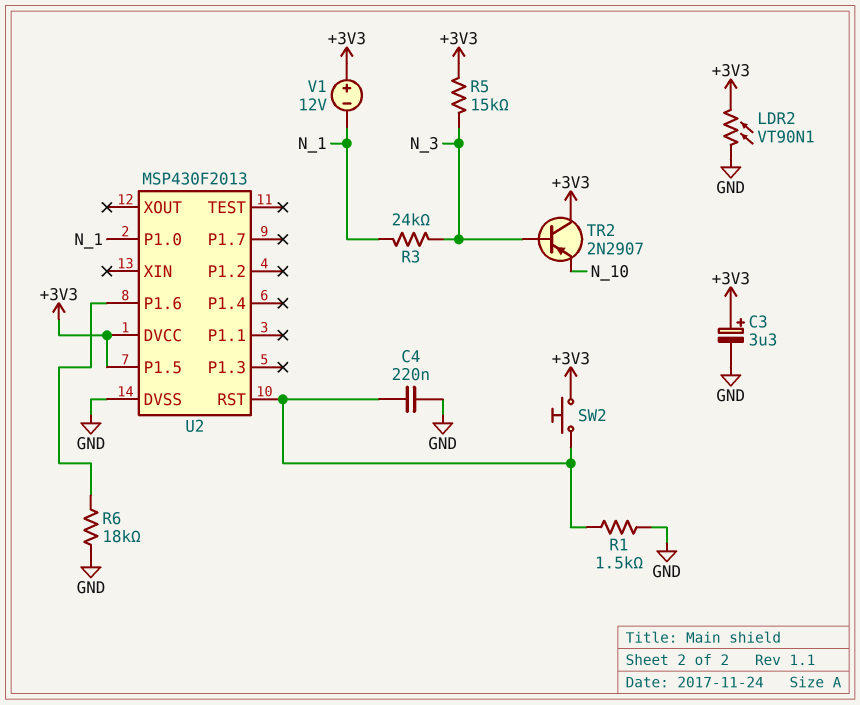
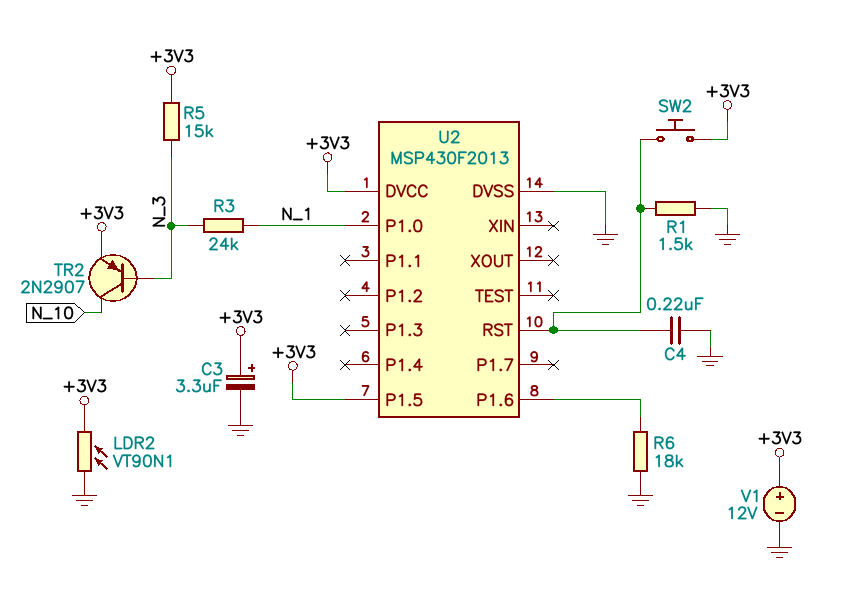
TR2: PNP 2N2907 (B N_3, C +3V3, E N_10) -> PNP 2N2907 (B N_3, C N_10, E +3V3)
V1: 12V (plus +3V3, minus N_1) -> 12V (plus +3V3, minus GND)

